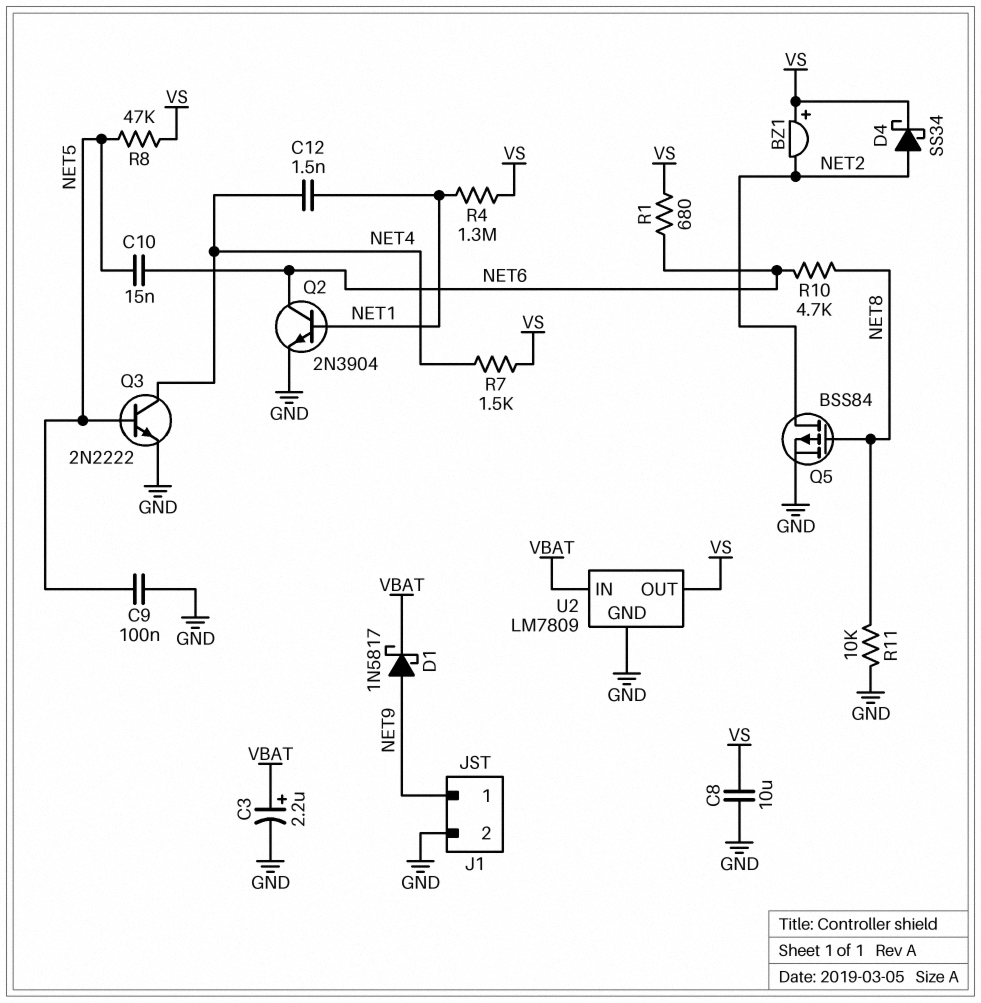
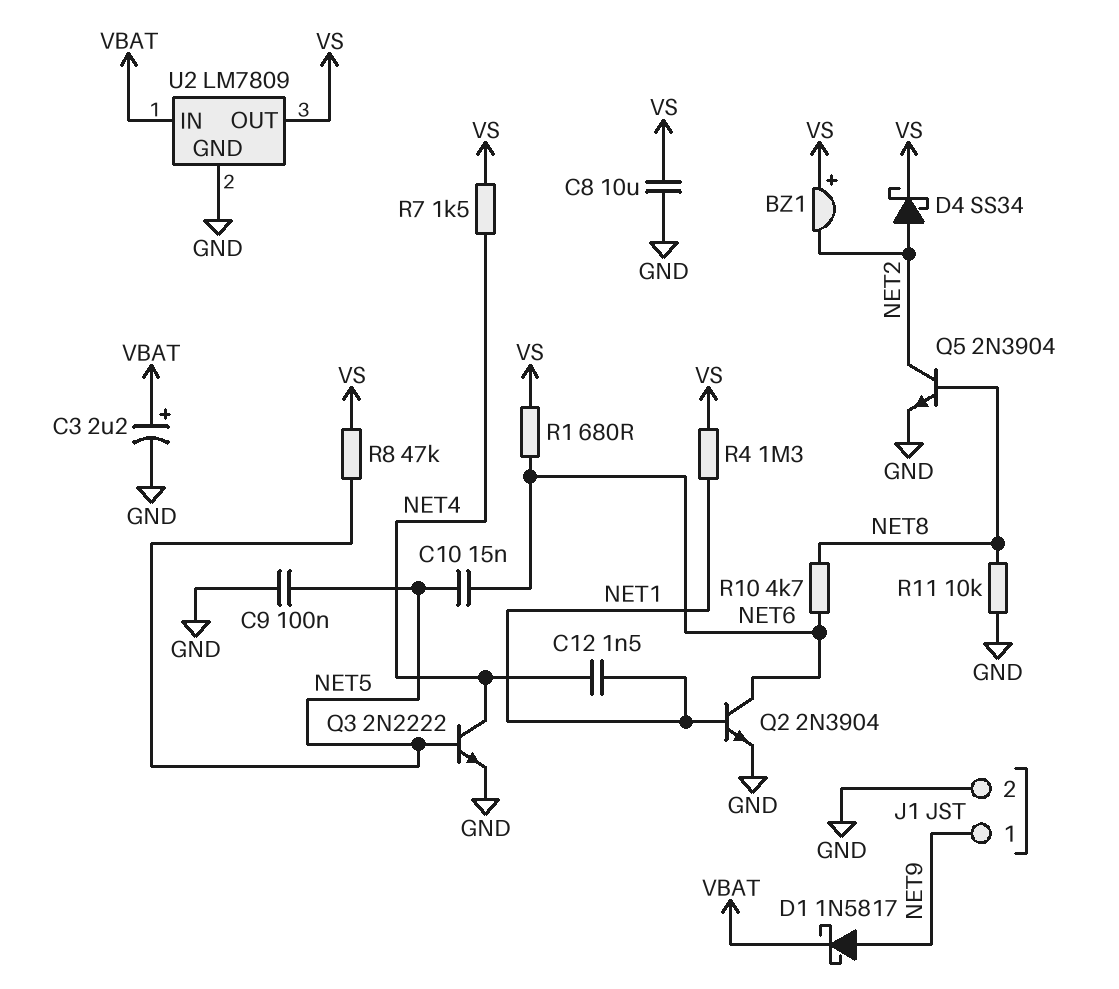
Q5: PMOS BSS84 (G NET8, D NET2, S GND) -> NPN 2N3904 (B NET8, C NET2, E GND)

